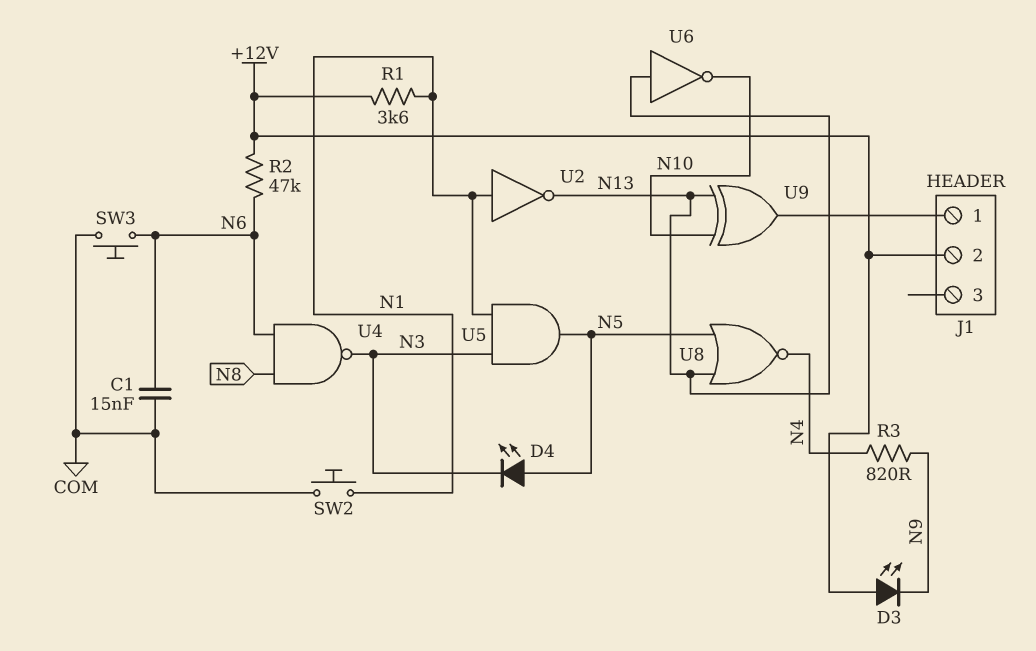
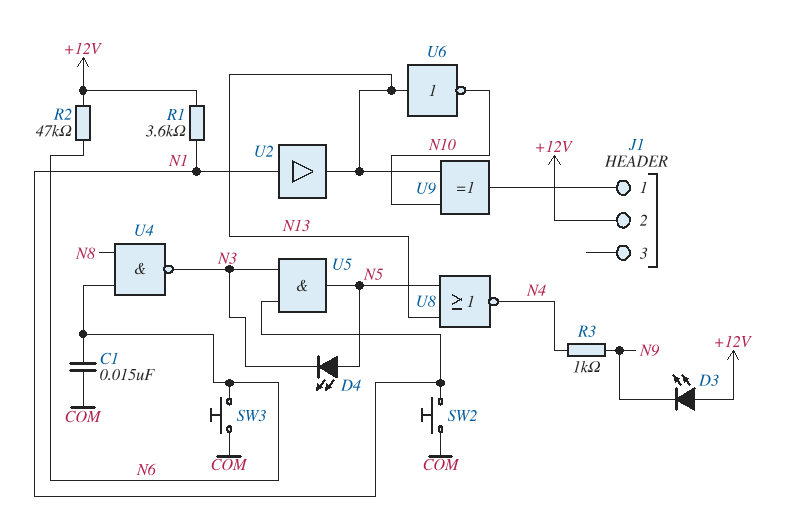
R3: 820 (N4, N9) -> 1k (N4, N9)
U2: NOT (in N1, out N13) -> buffer (in N1, out N13)

